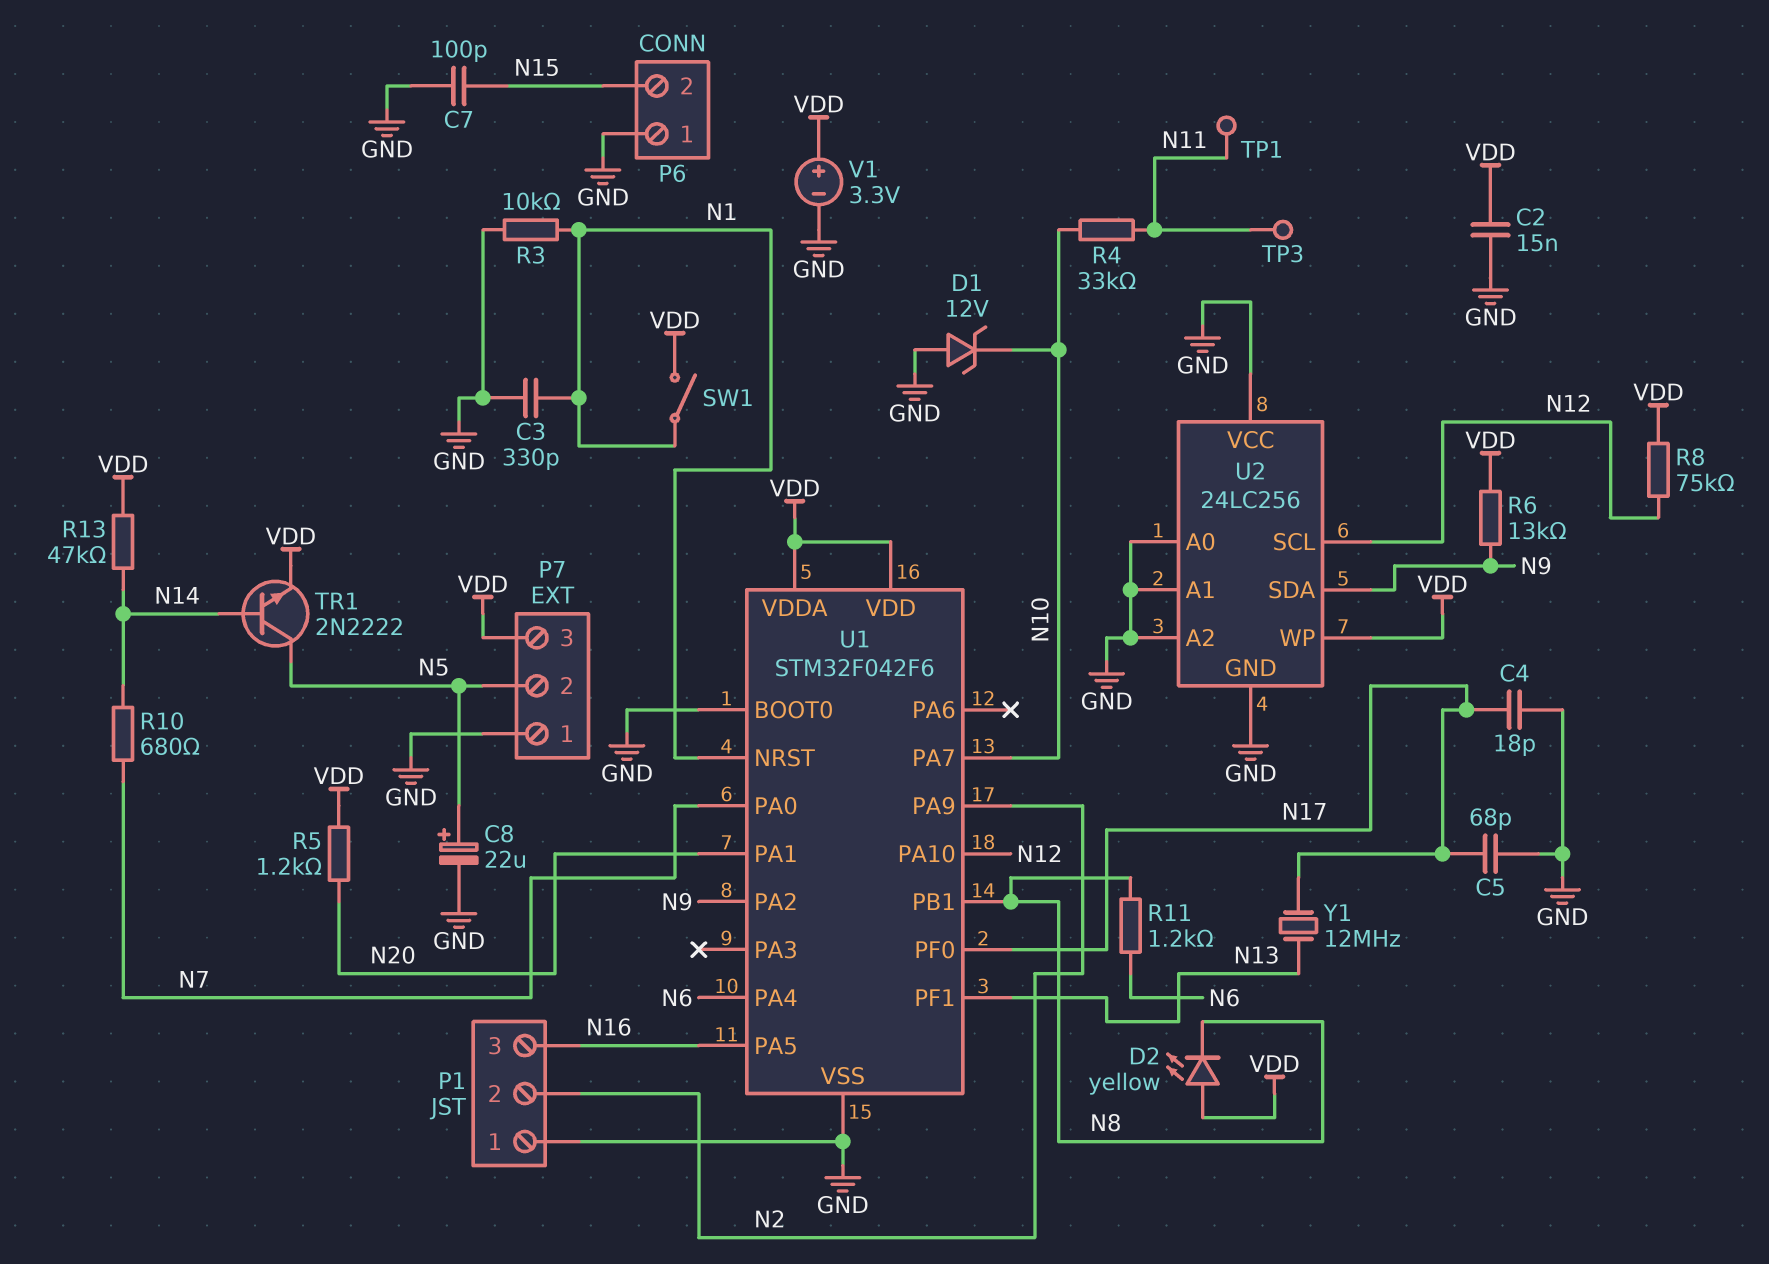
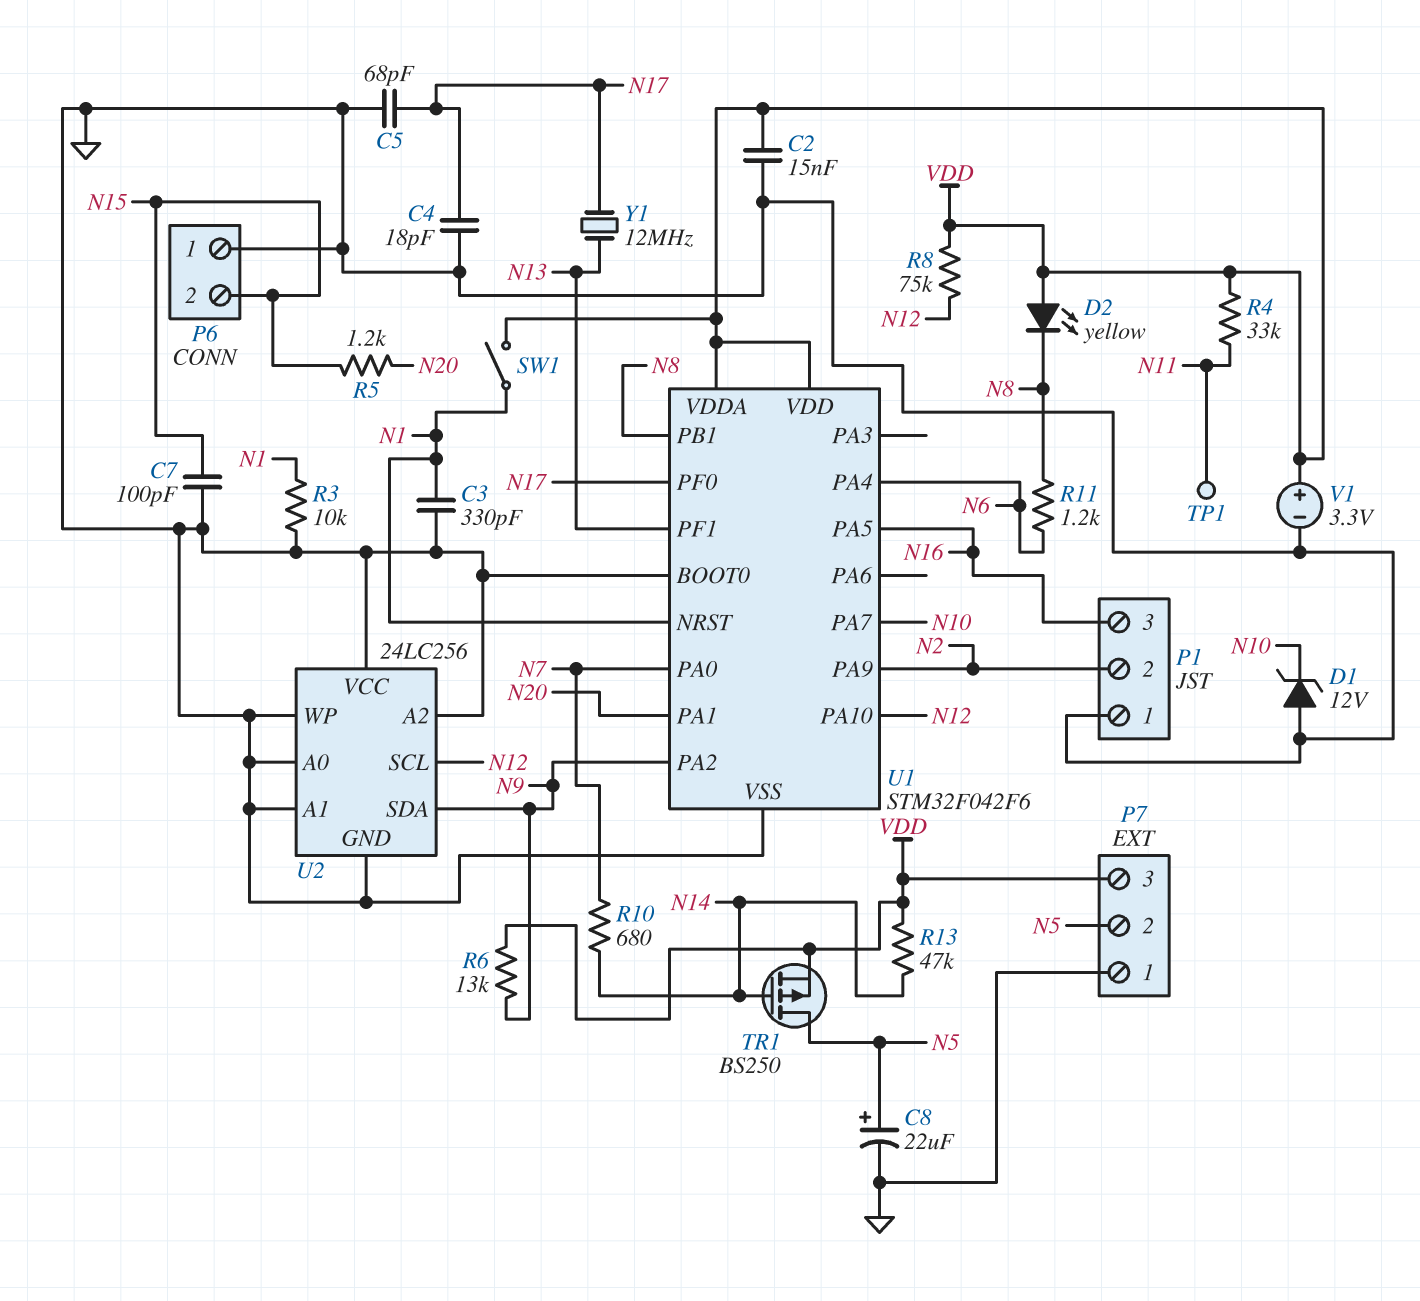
R4: 33k (N10, N11) -> 33k (N11, VDD)
R5: 1.2k (N20, VDD) -> 1.2k (N15, N20)
TP3: test point (N11) -> none
TR1: NPN 2N2222 (B N14, C N5, E VDD) -> PMOS BS250 (G N14, D N5, S VDD)
U2 pin WP: VDD -> GND

